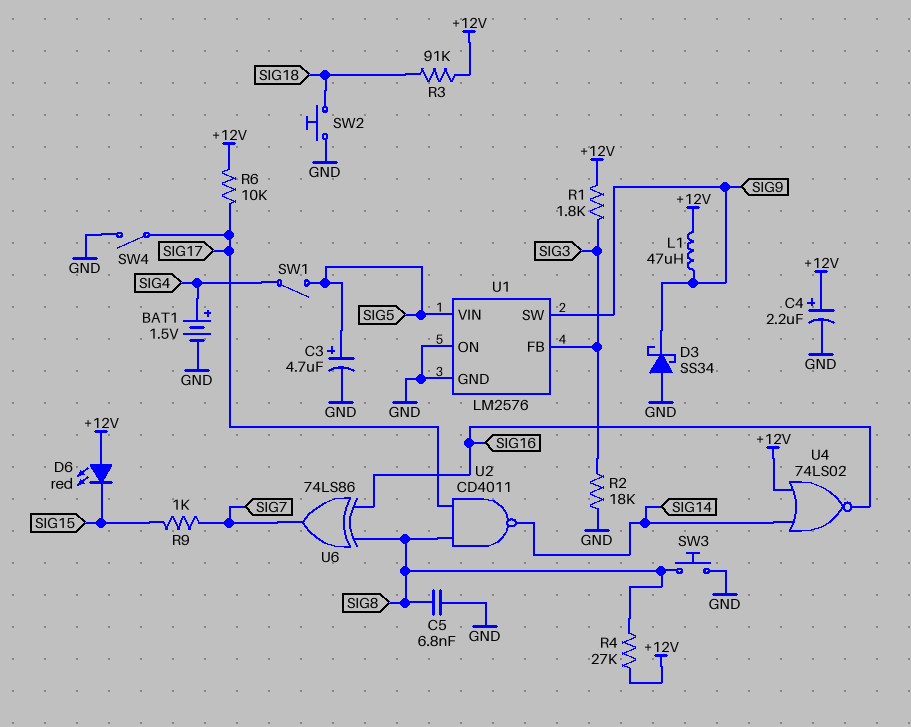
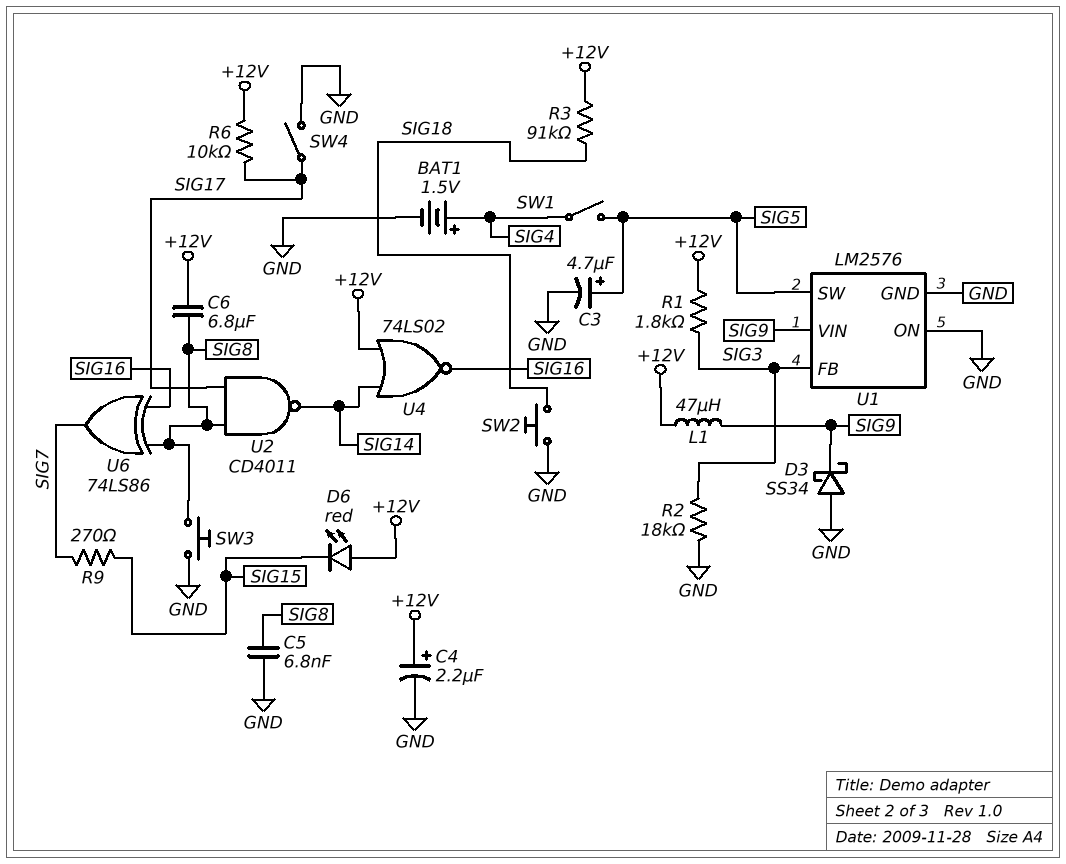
C6: none -> 6.8uF (+12V, SIG8)
R4: 27k (+12V, SIG8) -> none
R9: 1k (SIG7, SIG15) -> 270 (SIG7, SIG15)
U1 pin SW: SIG9 -> SIG5
U1 pin VIN: SIG5 -> SIG9

